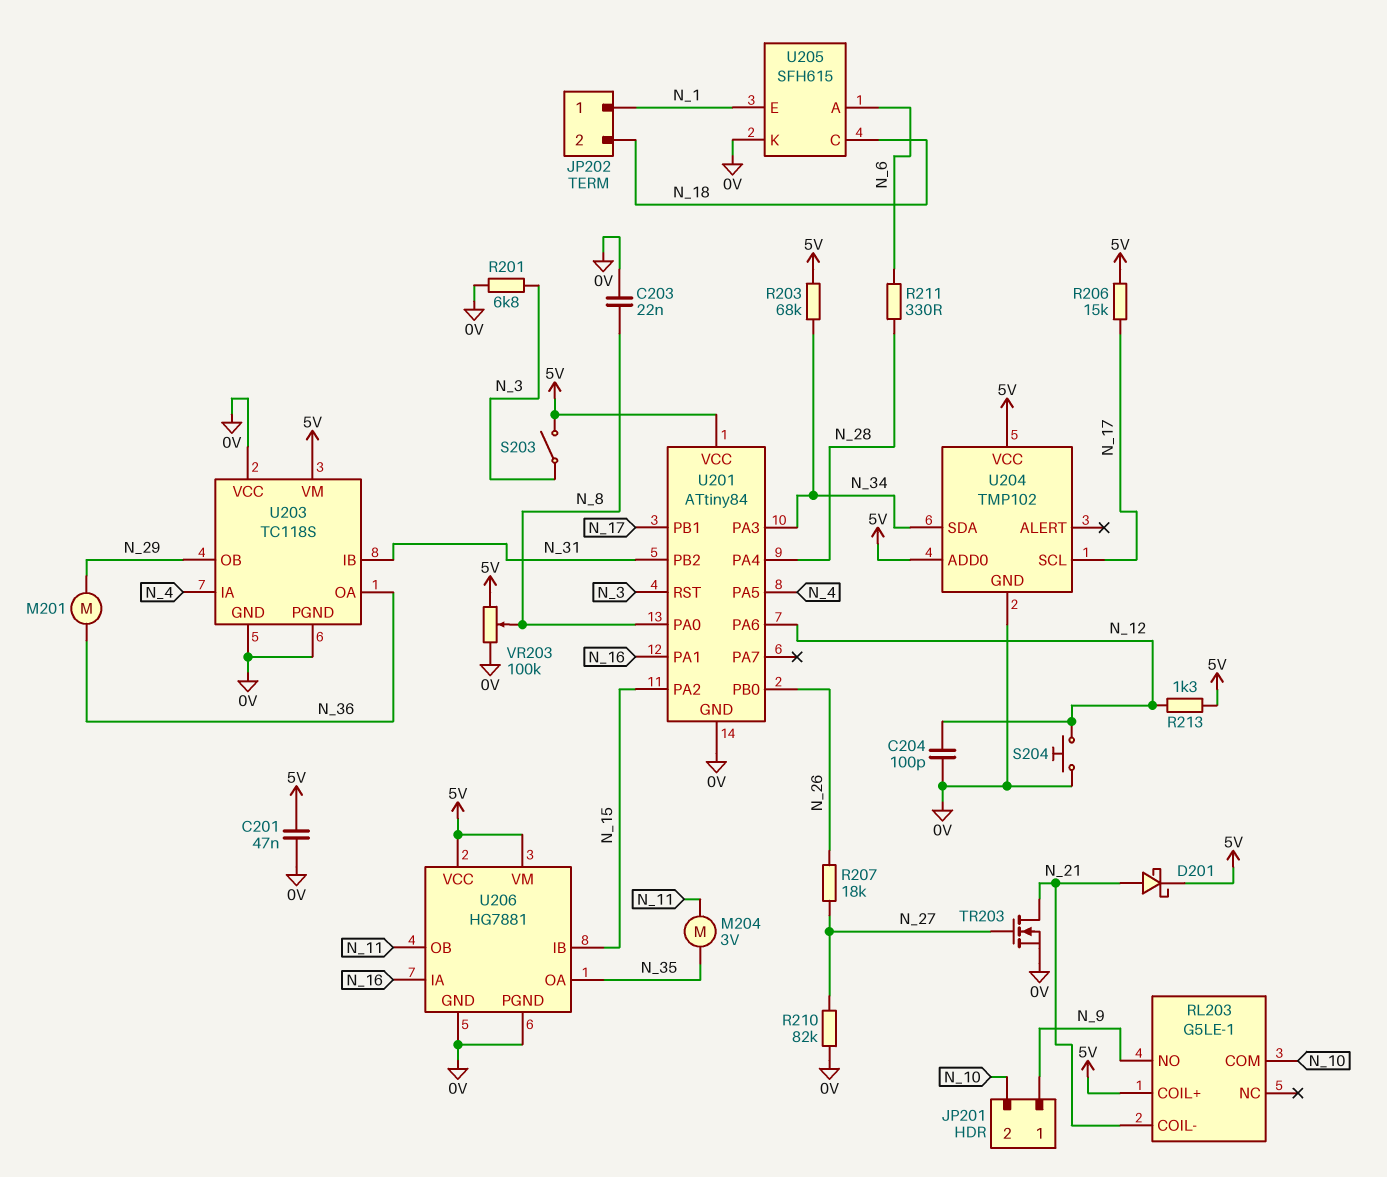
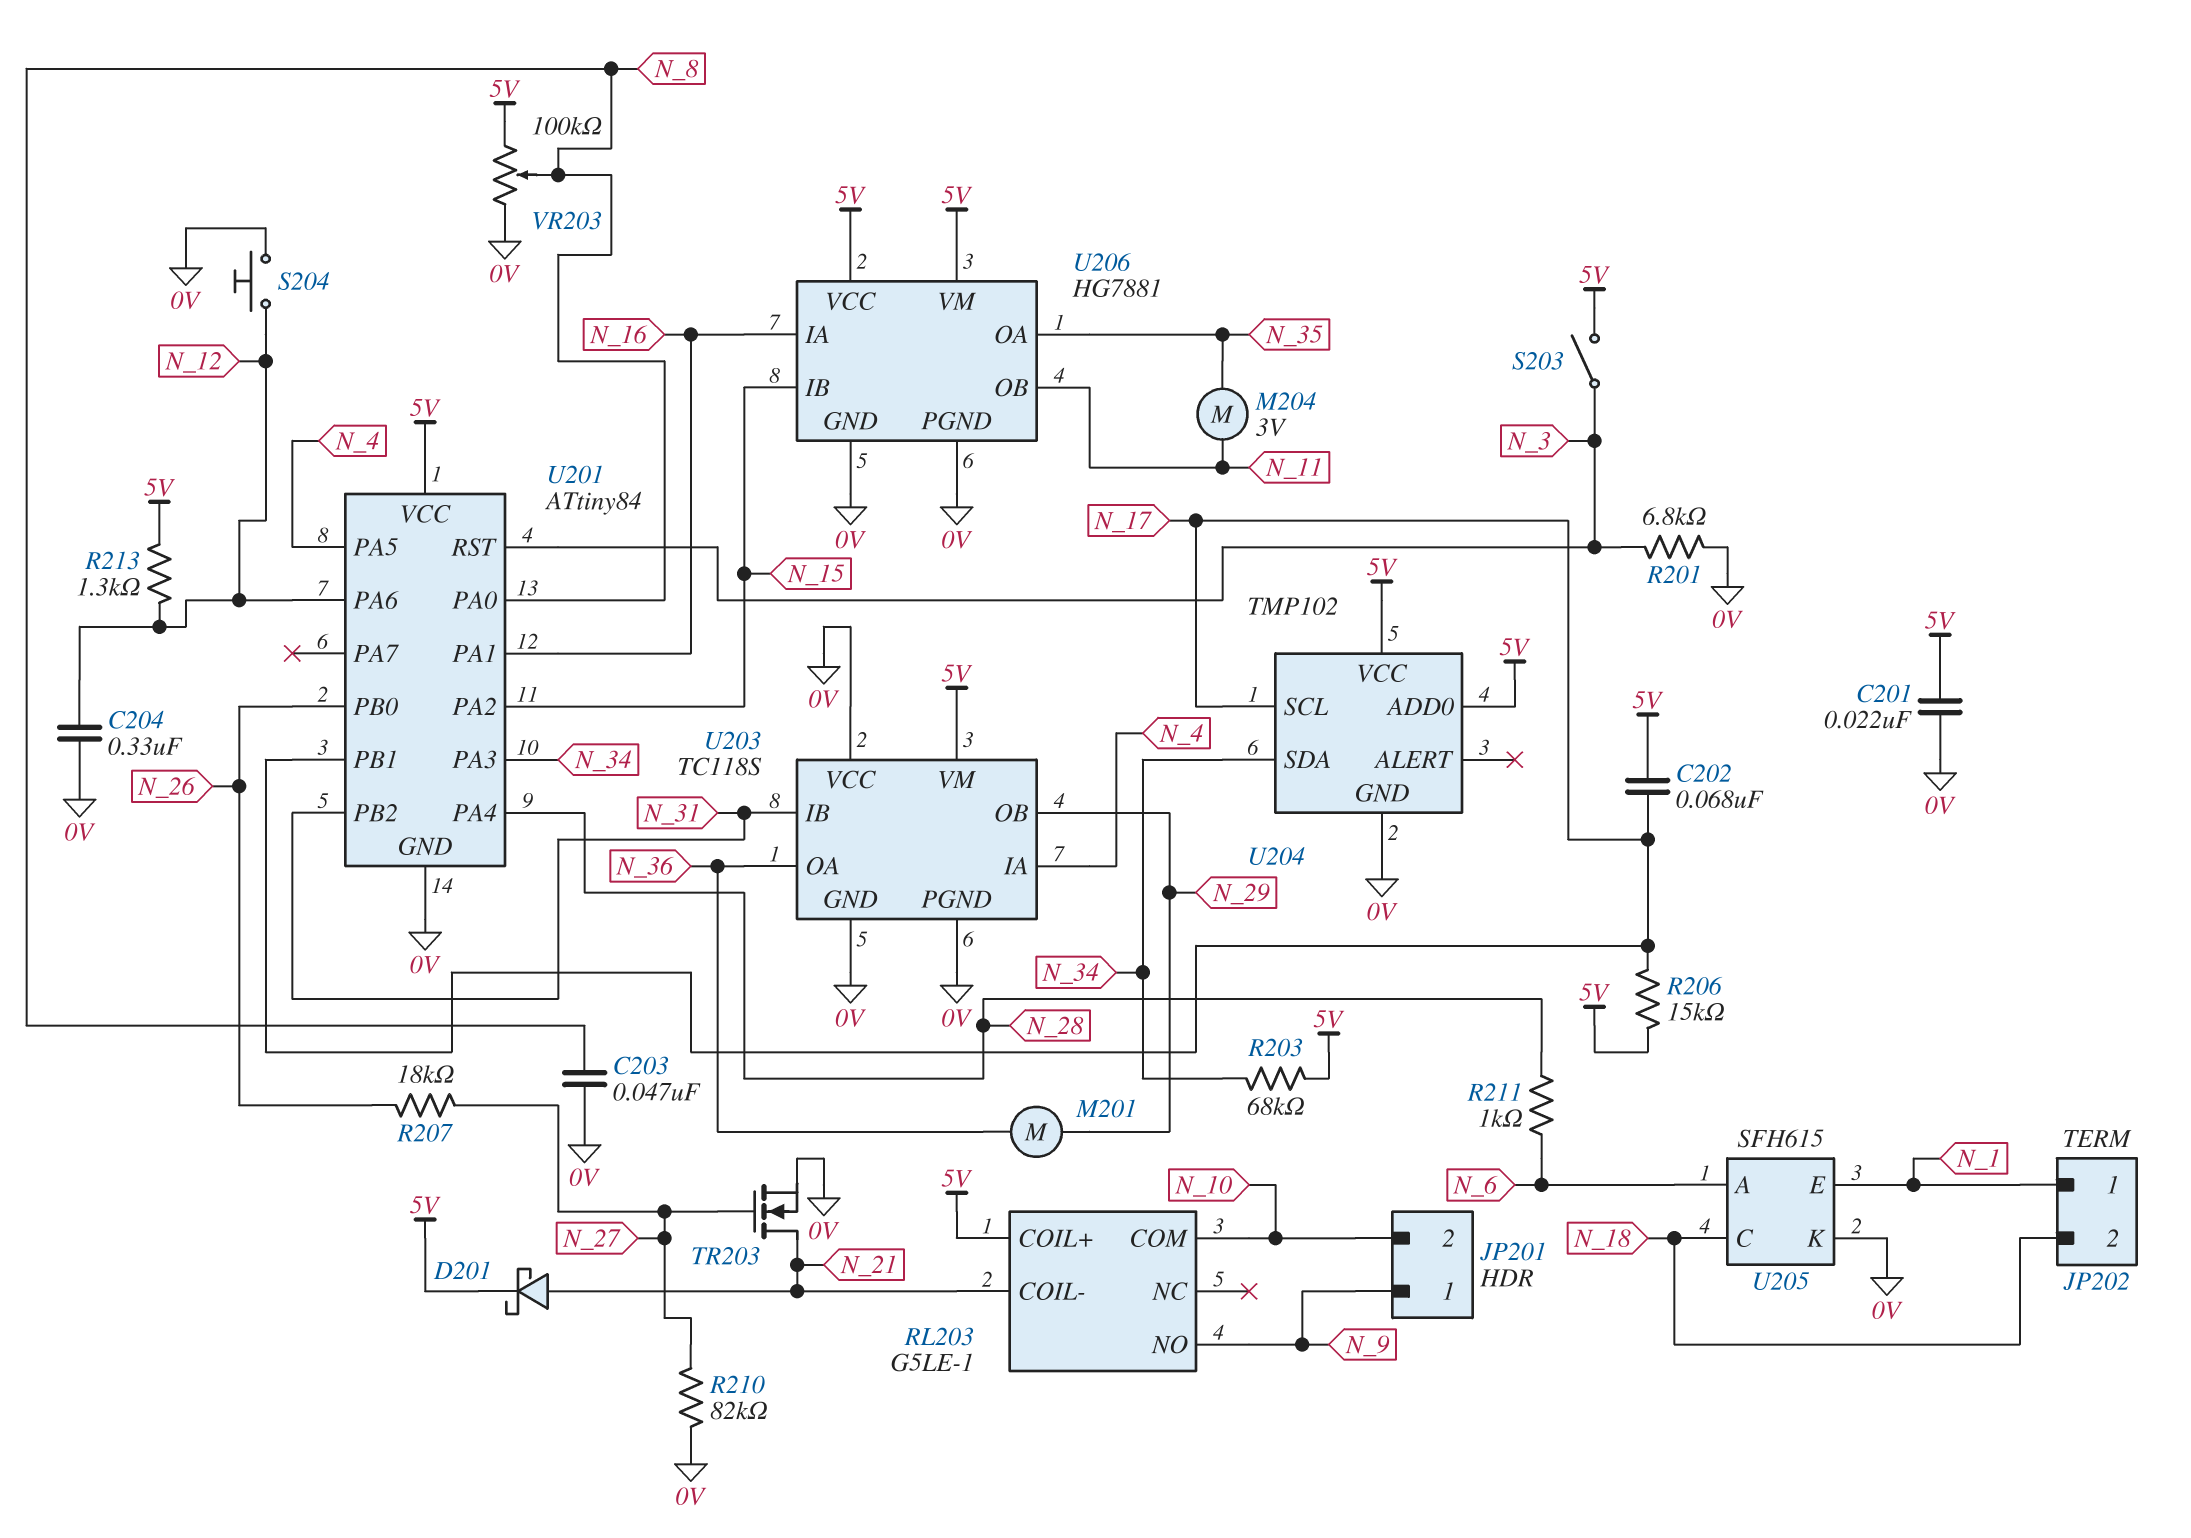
C201: 47nF (0V, 5V) -> 22nF (0V, 5V)
C202: none -> 68nF (5V, N_17)
C203: 22nF (0V, N_8) -> 47nF (0V, N_8)
C204: 100pF (0V, N_12) -> 330nF (0V, N_12)
R211: 330 (N_6, N_28) -> 1k (N_6, N_28)

